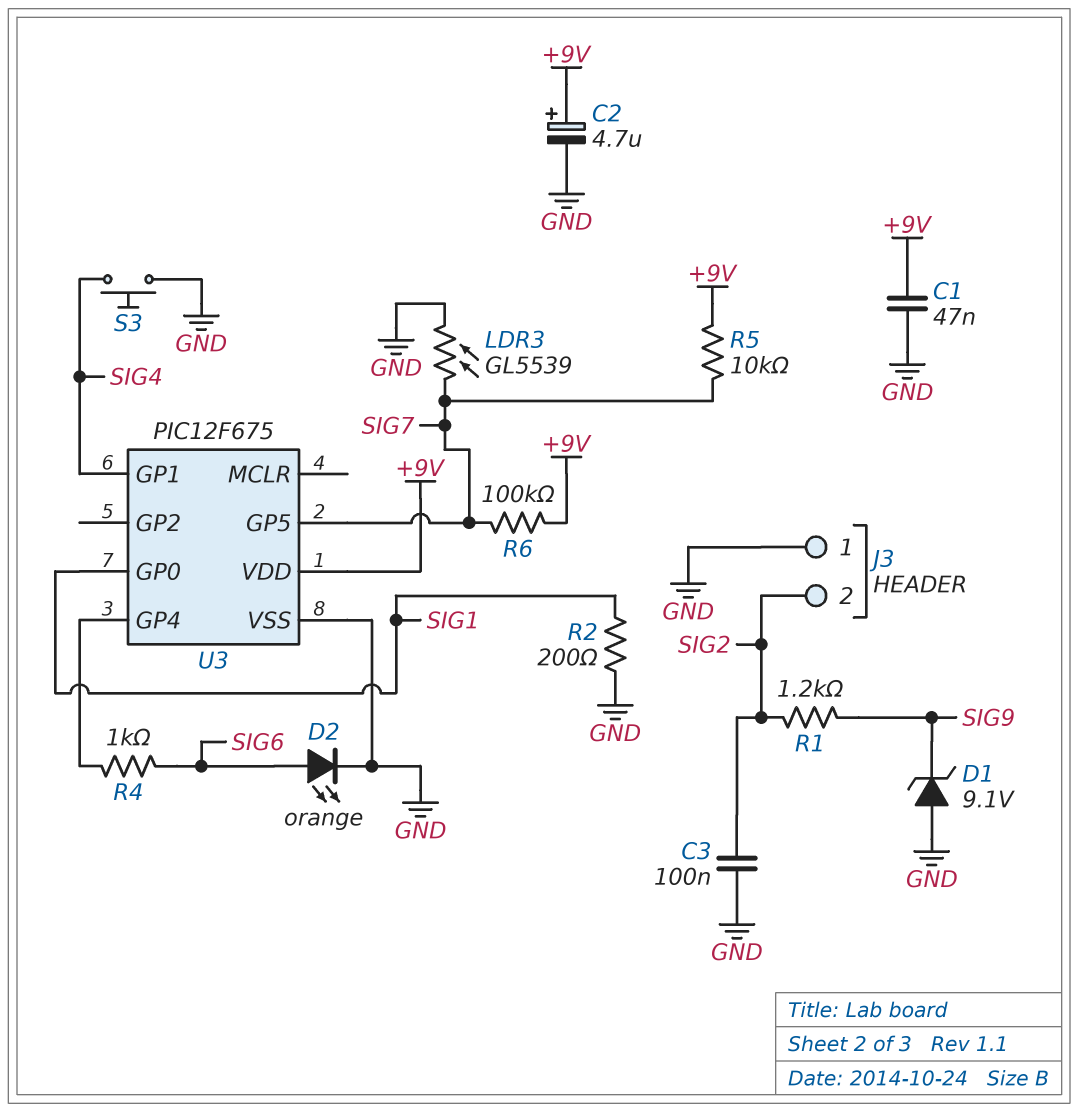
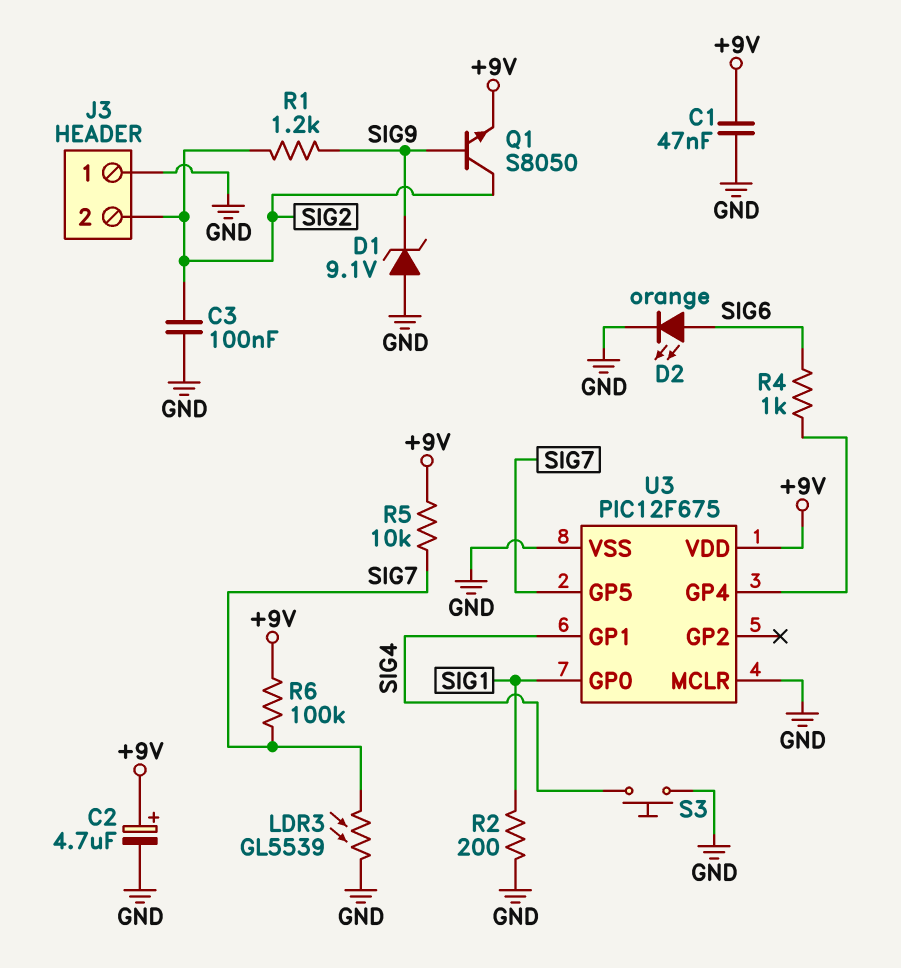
Q1: none -> NPN S8050 (B SIG9, C SIG2, E +9V)
U3 pin MCLR: none -> GND

